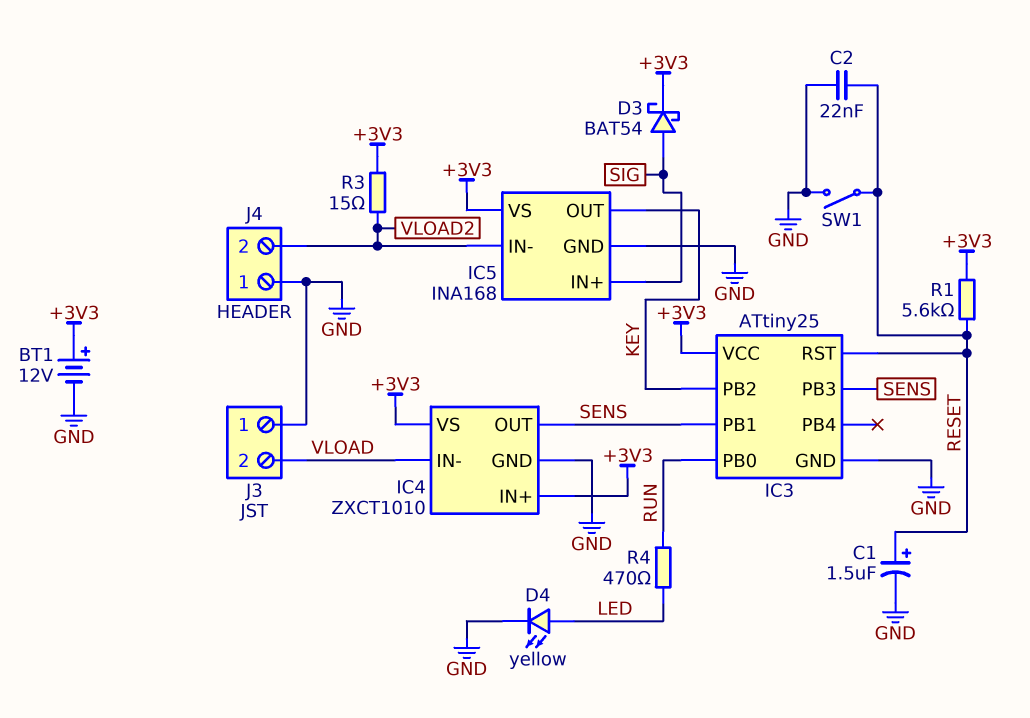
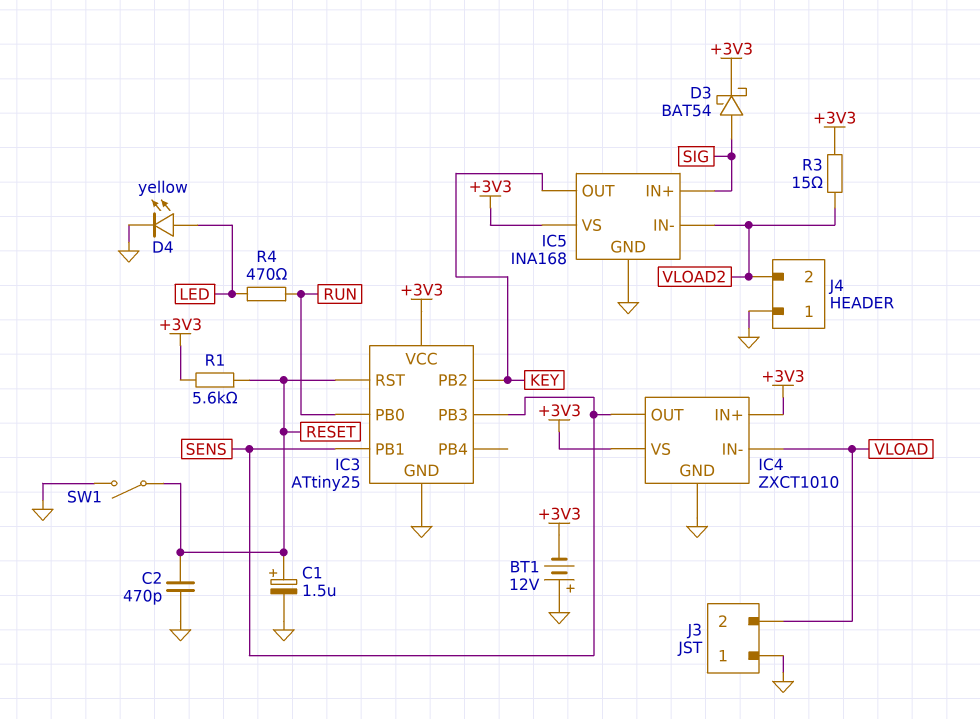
BT1: 12V (plus +3V3, minus GND) -> 12V (plus GND, minus +3V3)
C2: 22nF (GND, RESET) -> 470pF (GND, RESET)

